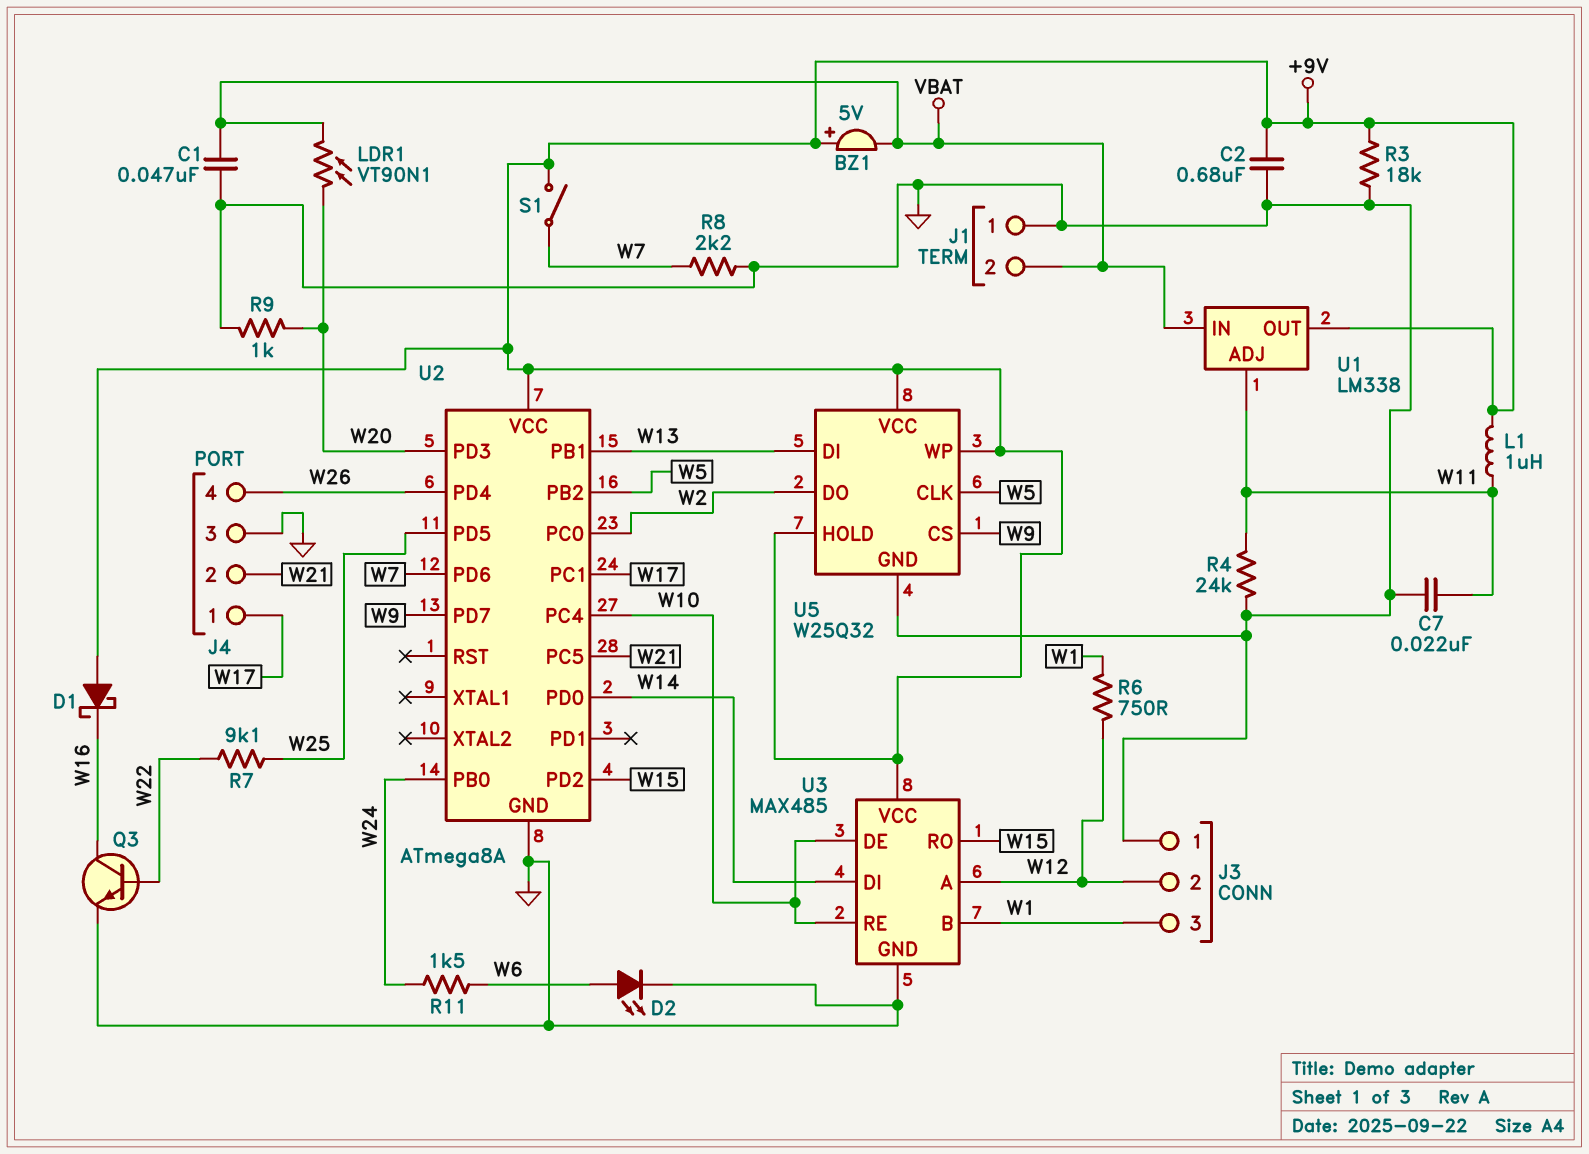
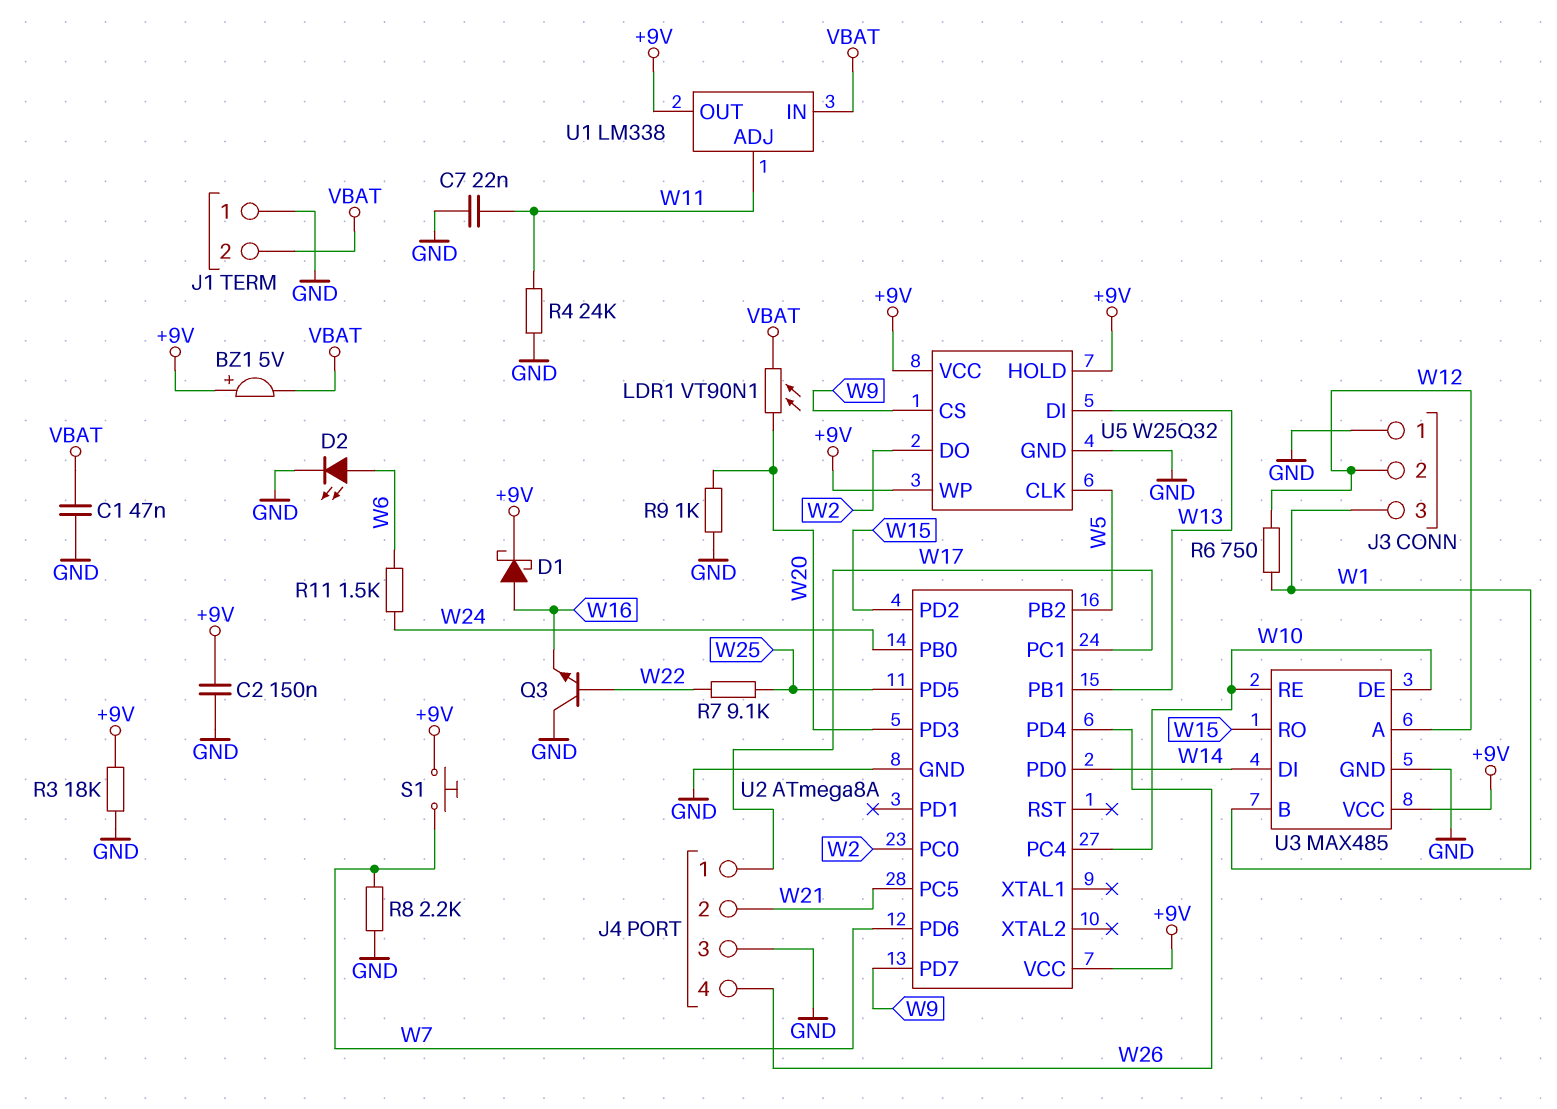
C2: 680nF (+9V, GND) -> 150nF (+9V, GND)
D1: schottky (A +9V, K W16) -> schottky (A W16, K +9V)
L1: 1uH (+9V, W11) -> none
Q3: NPN (B W22, C W16, E GND) -> NPN (B W22, C GND, E W16)
S1: switch (+9V, W7) -> button (+9V, W7)

